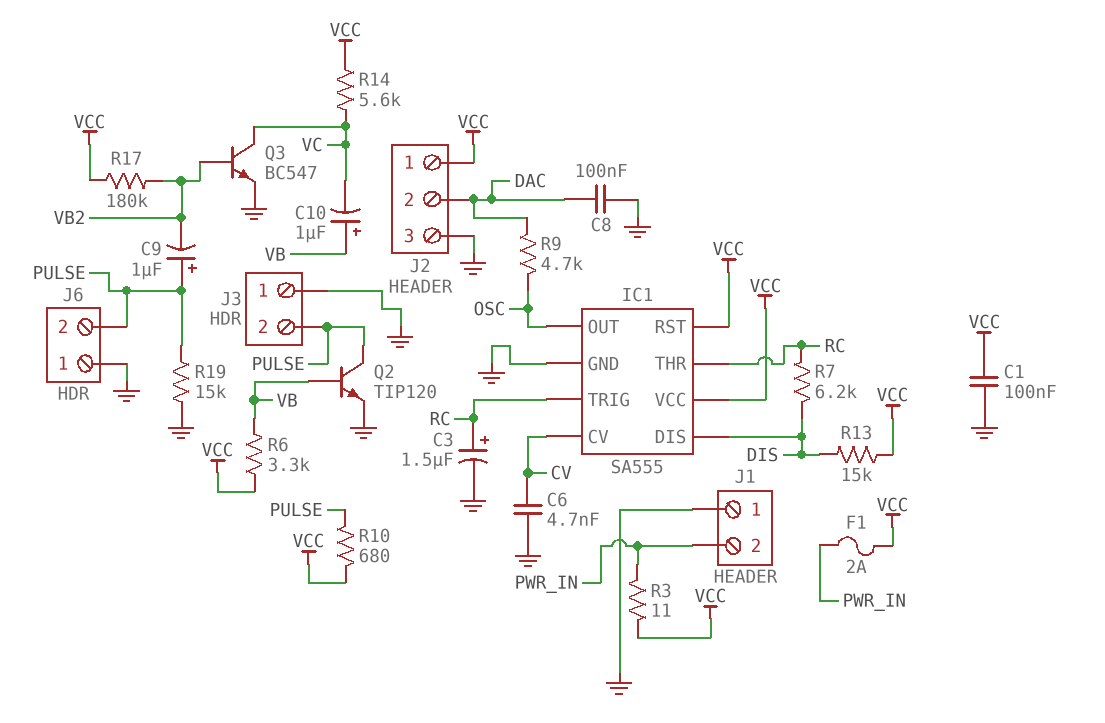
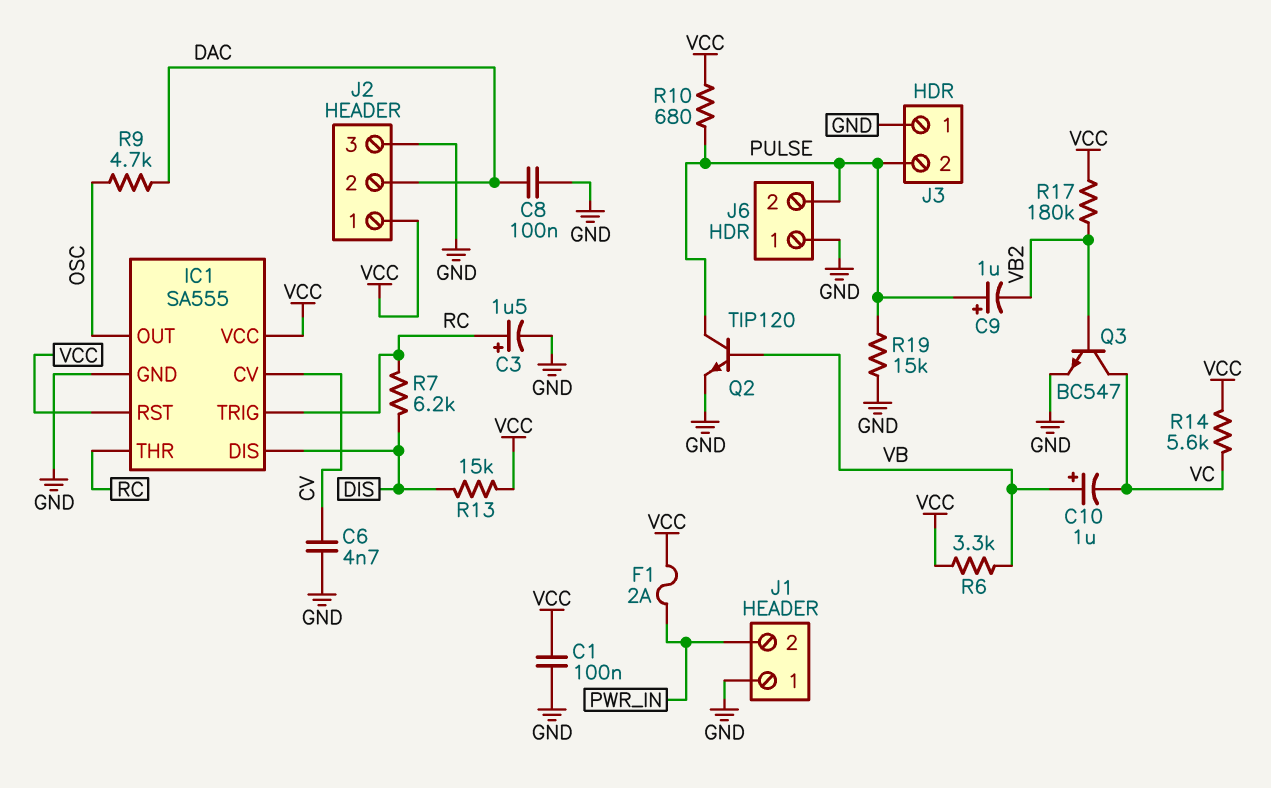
R3: 11 (PWR_IN, VCC) -> none

